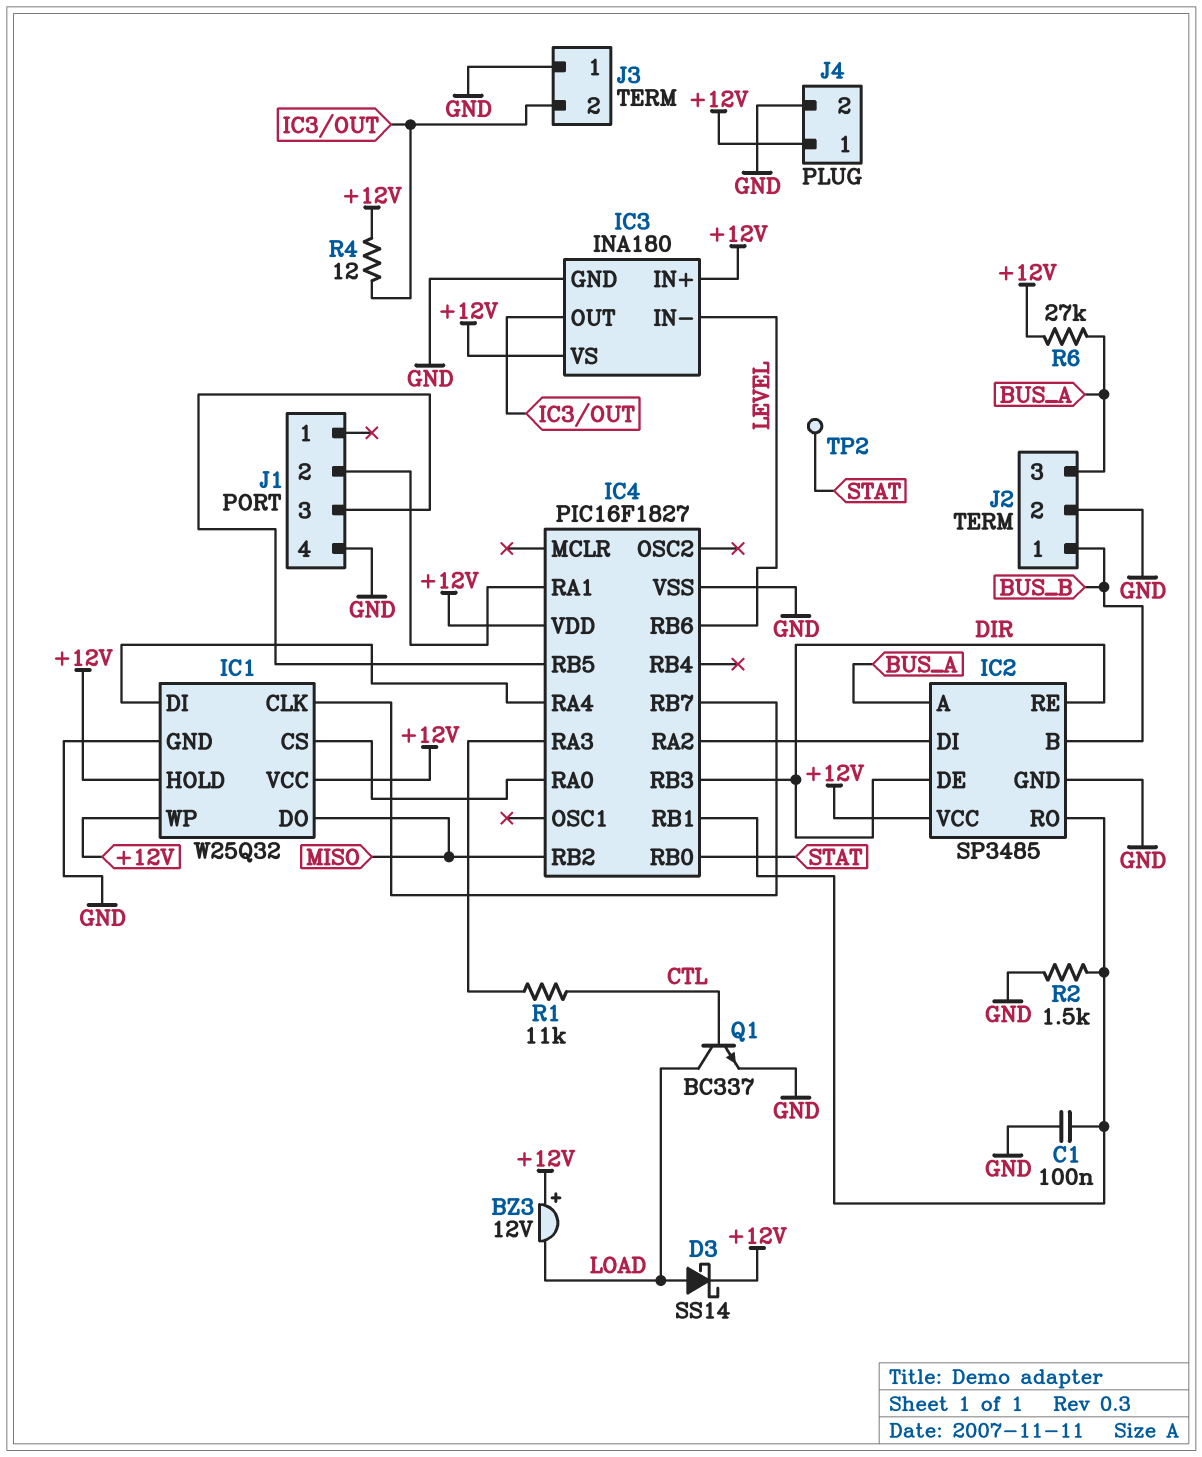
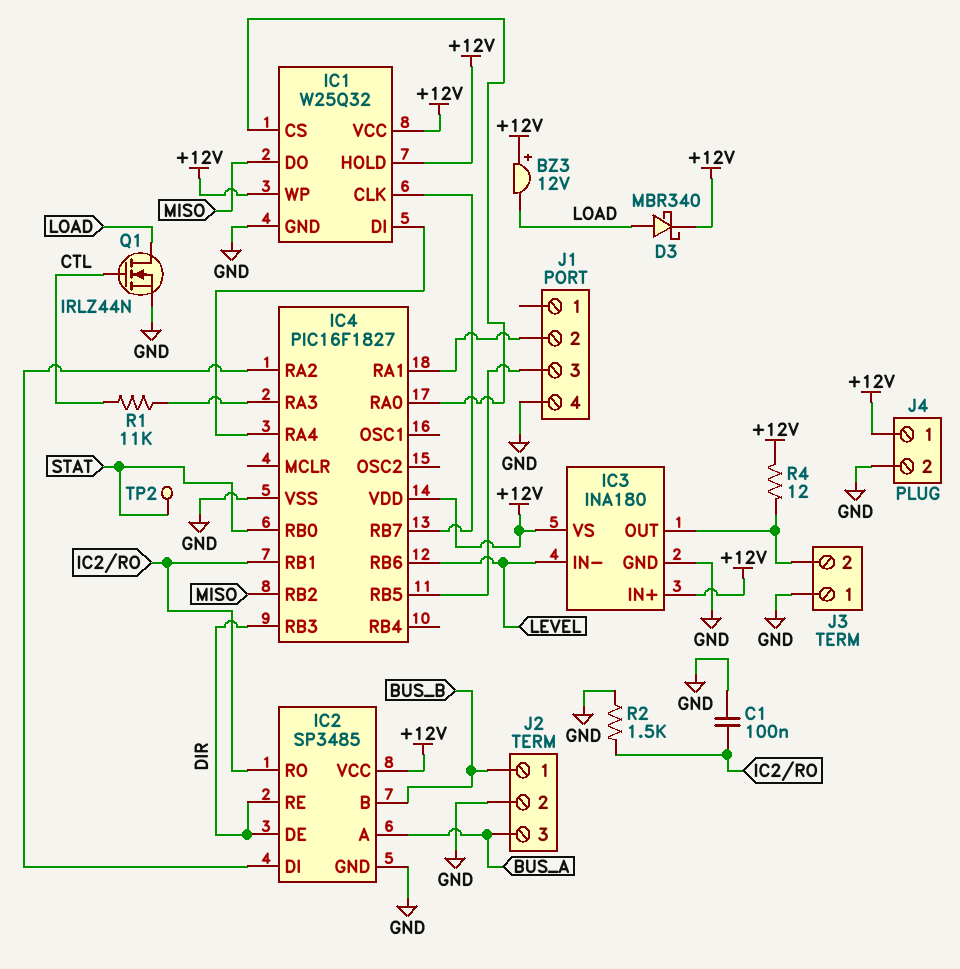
D3: schottky SS14 (A LOAD, K +12V) -> schottky MBR340 (A LOAD, K +12V)
Q1: NPN BC337 (B CTL, C LOAD, E GND) -> NMOS IRLZ44N (G CTL, D LOAD, S GND)
R6: 27k (+12V, BUS_A) -> none

